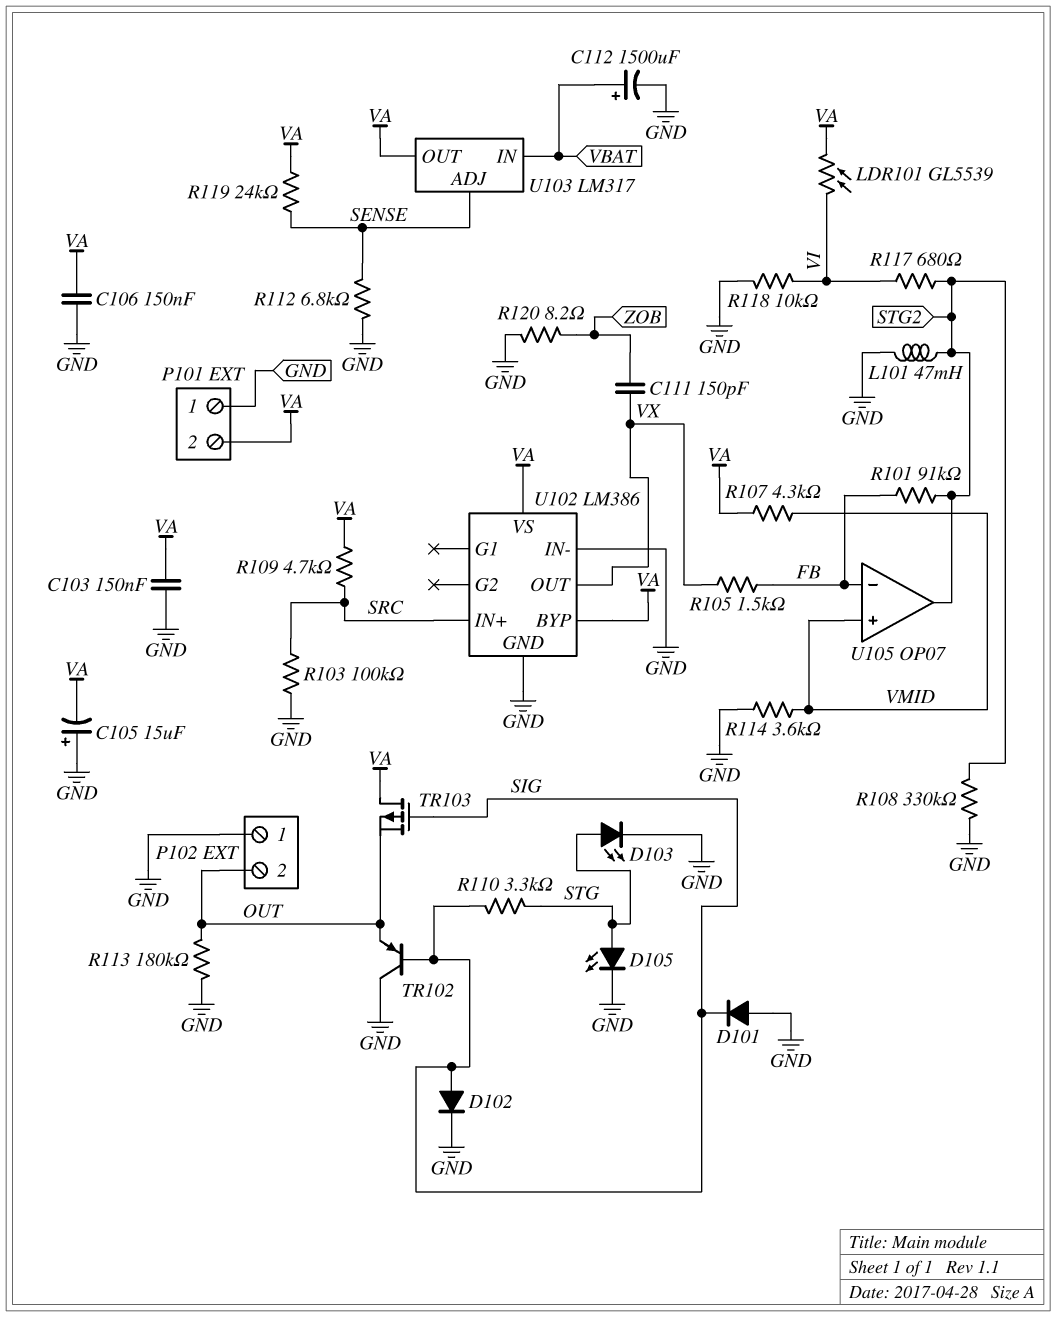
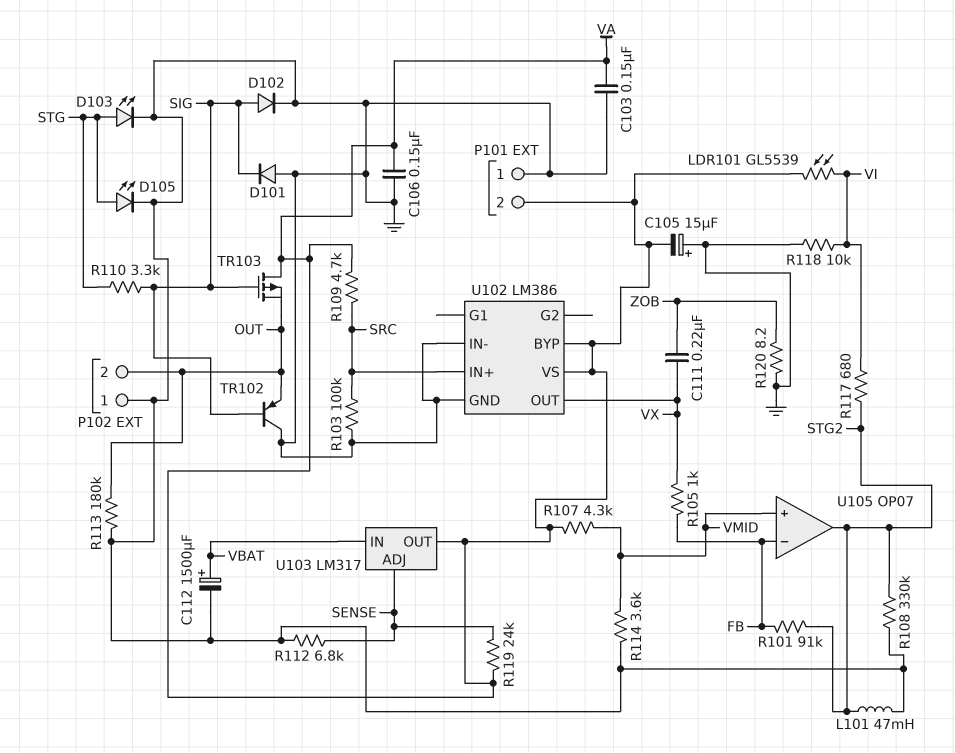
C111: 150pF (VX, ZOB) -> 220nF (VX, ZOB)
R105: 1.5k (FB, VX) -> 1k (FB, VX)

